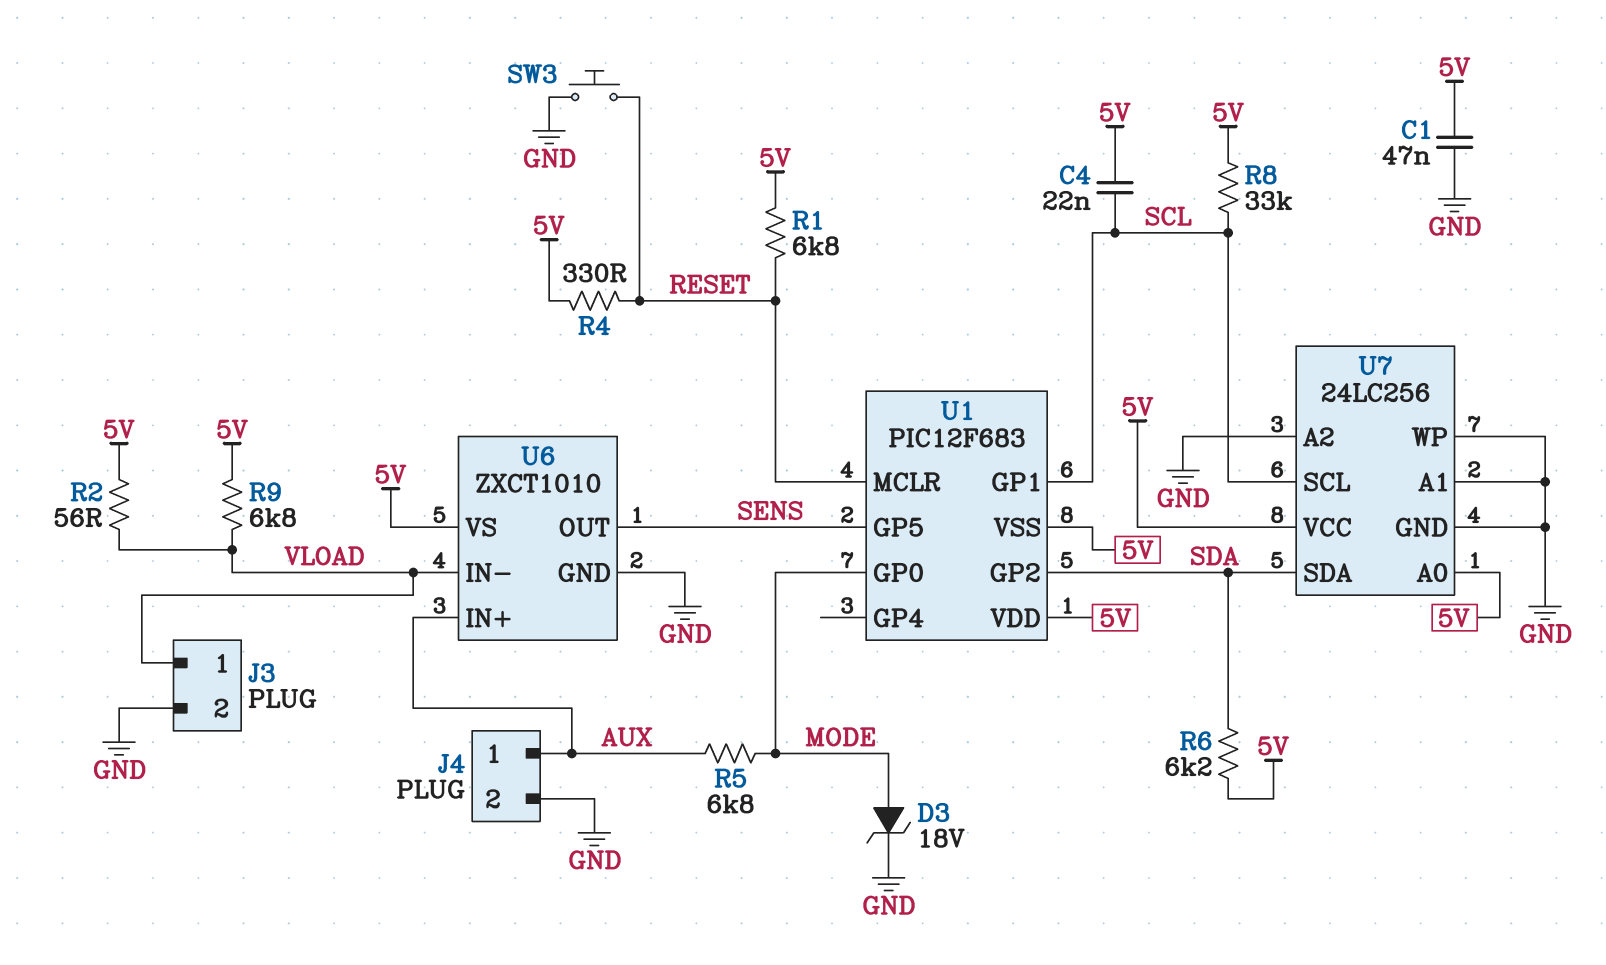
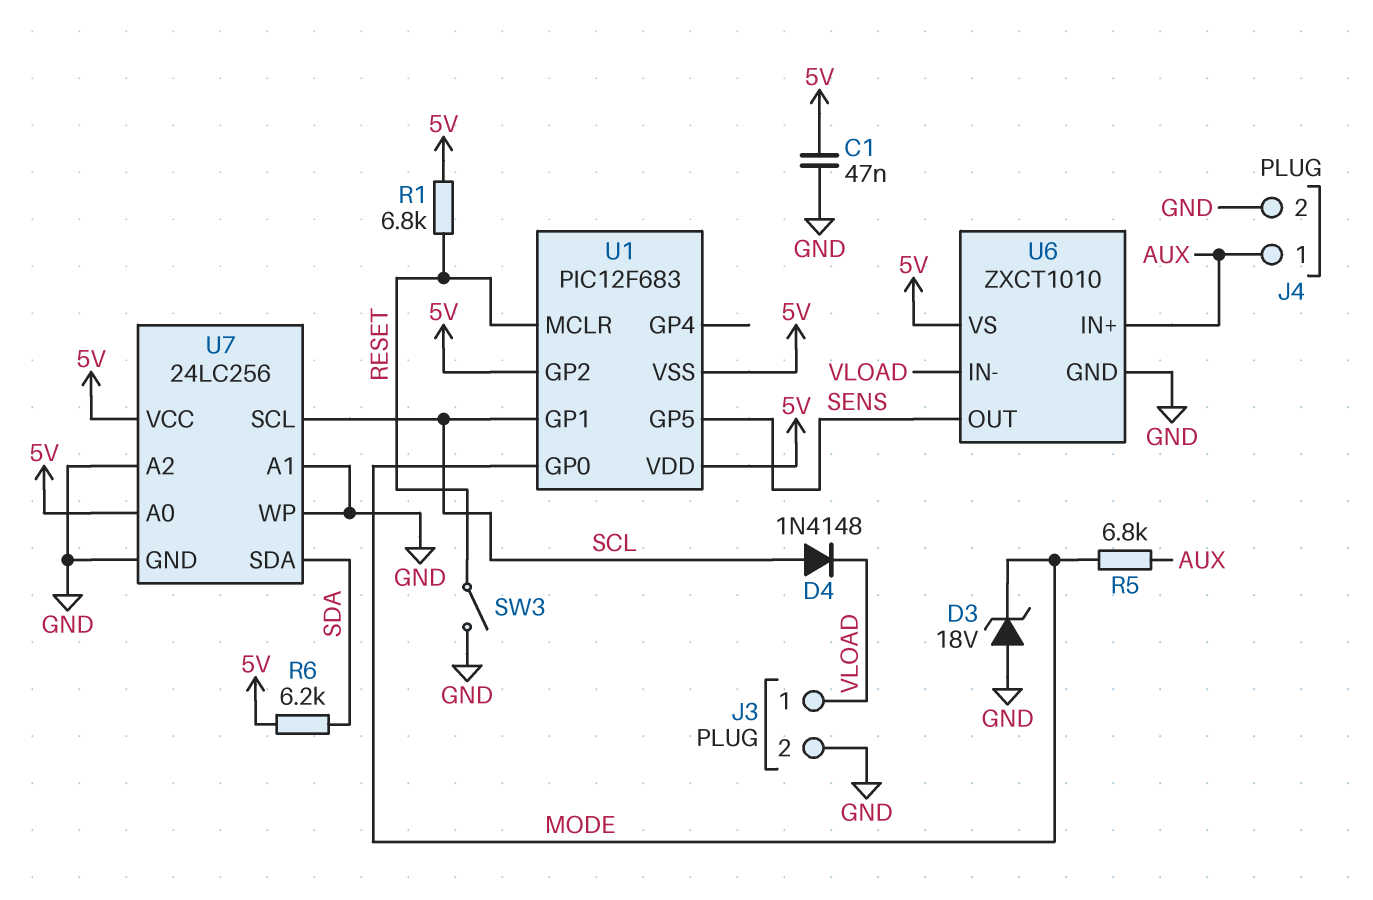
C4: 22nF (5V, SCL) -> none
D3: zener 18V (A MODE, K GND) -> zener 18V (A GND, K MODE)
D4: none -> diode 1N4148 (A SCL, K VLOAD)
R2: 56 (5V, VLOAD) -> none
R4: 330 (5V, RESET) -> none
R8: 33k (5V, SCL) -> none
R9: 6.8k (5V, VLOAD) -> none
SW3: button (GND, RESET) -> switch (GND, RESET)
U1 pin GP2: SDA -> 5V

